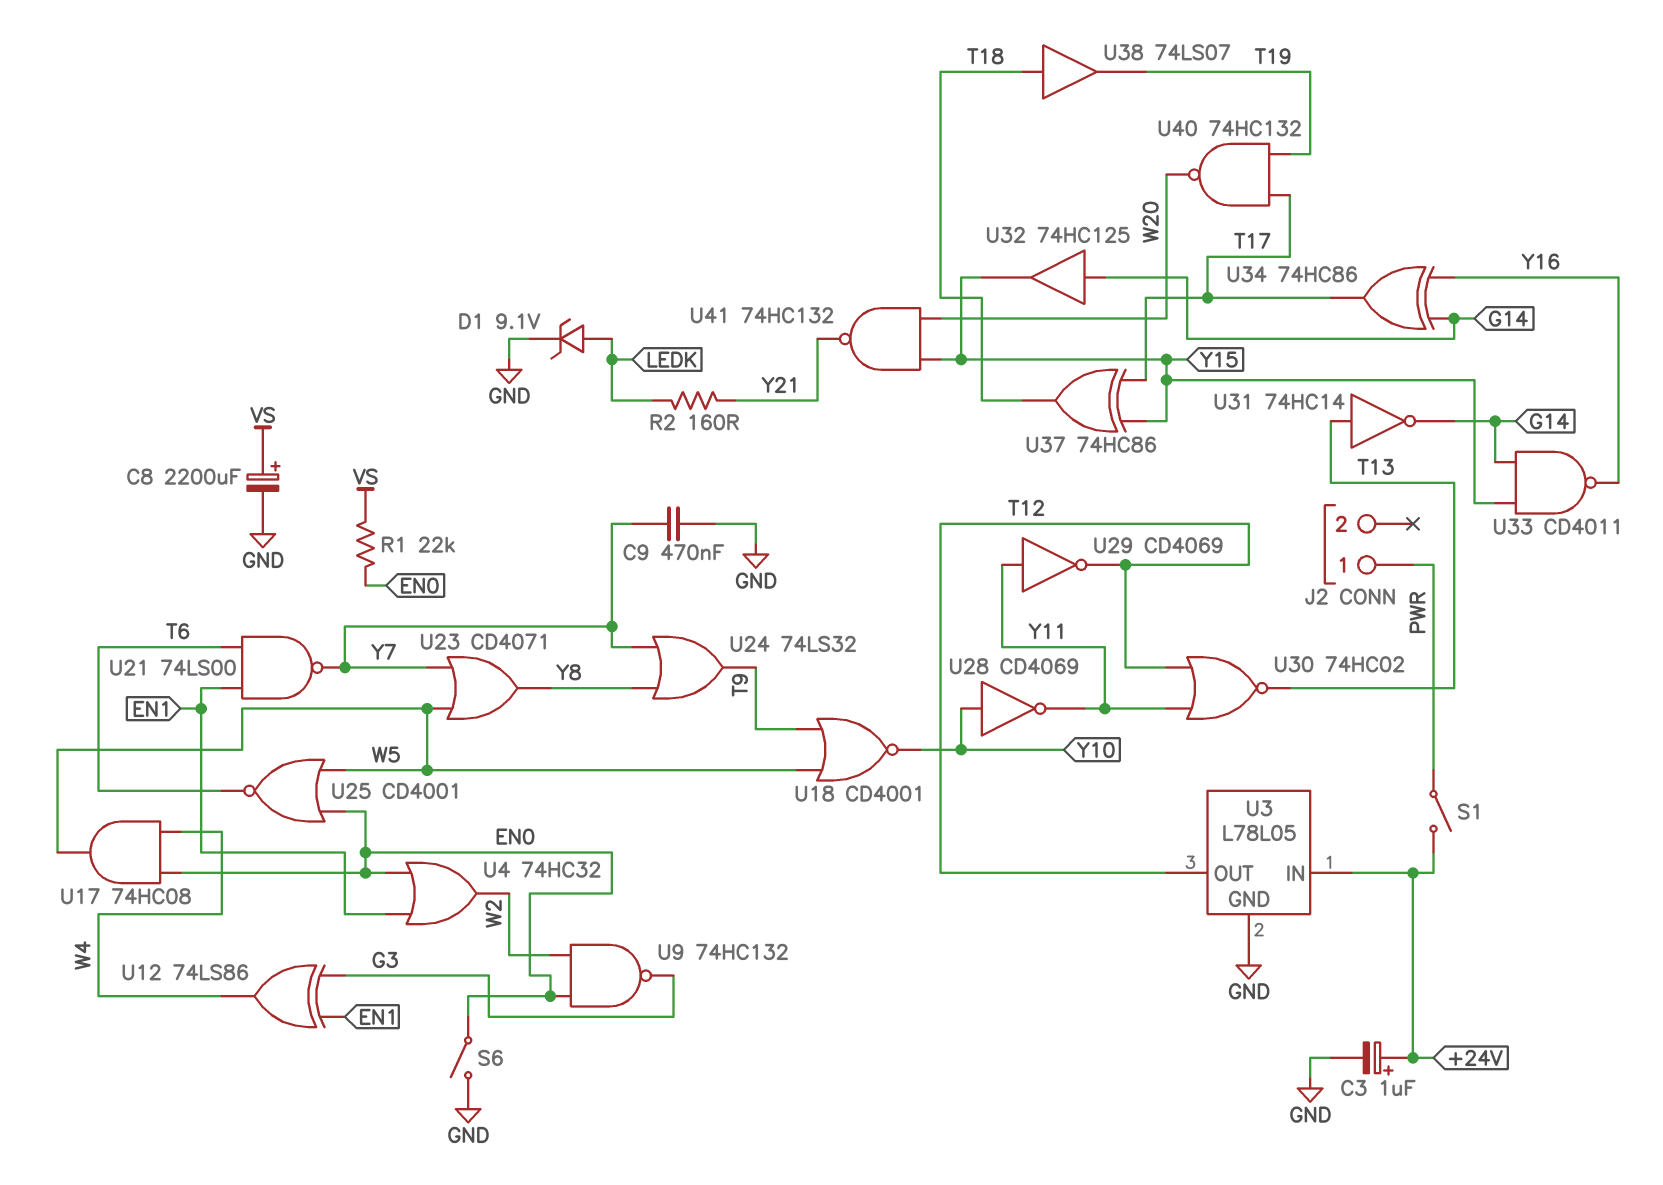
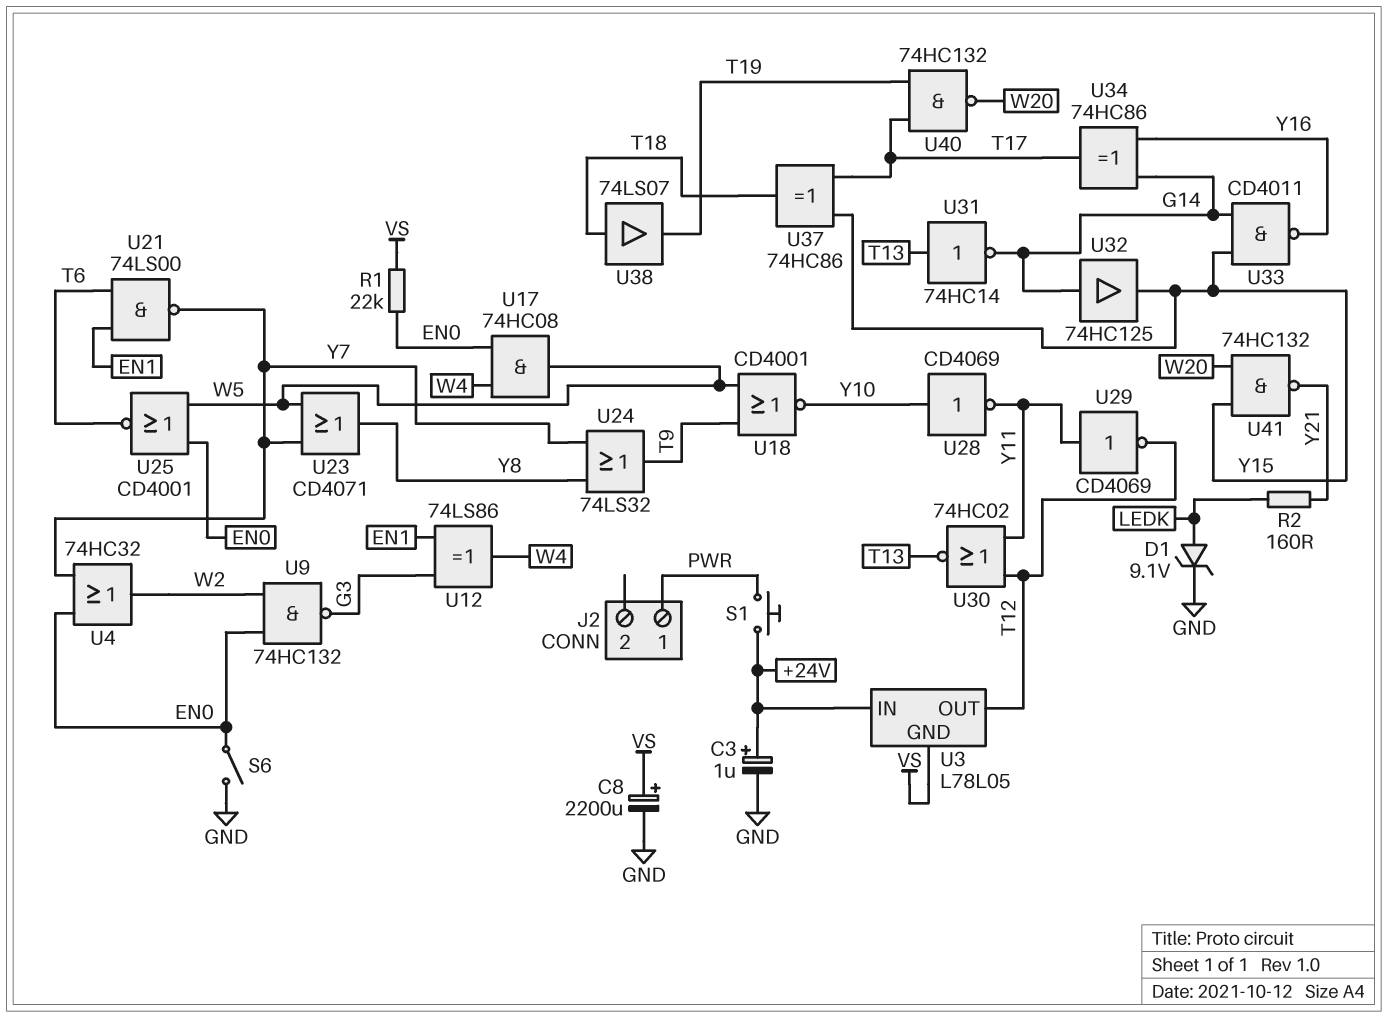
C9: 470nF (GND, Y7) -> none
S1: switch (+24V, PWR) -> button (+24V, PWR)
U3 pin GND: GND -> VS
U4: OR 74HC32 (in EN0, in EN1, out W2) -> OR 74HC32 (in EN0, in Y7, out W2)

